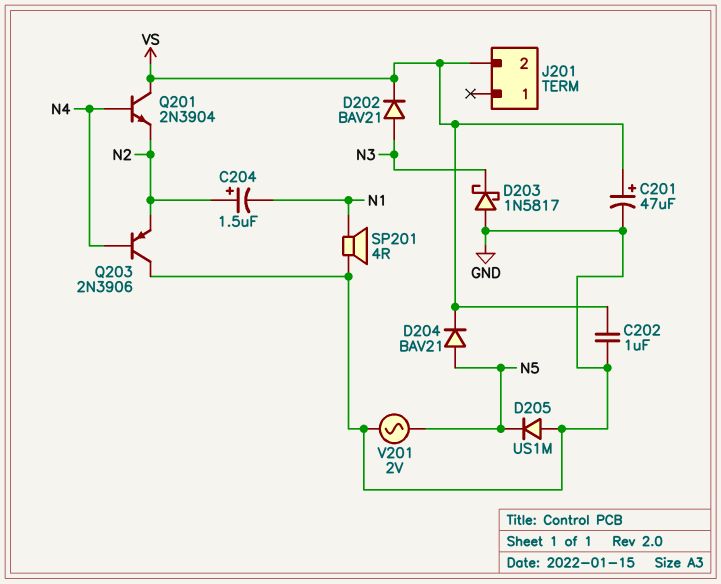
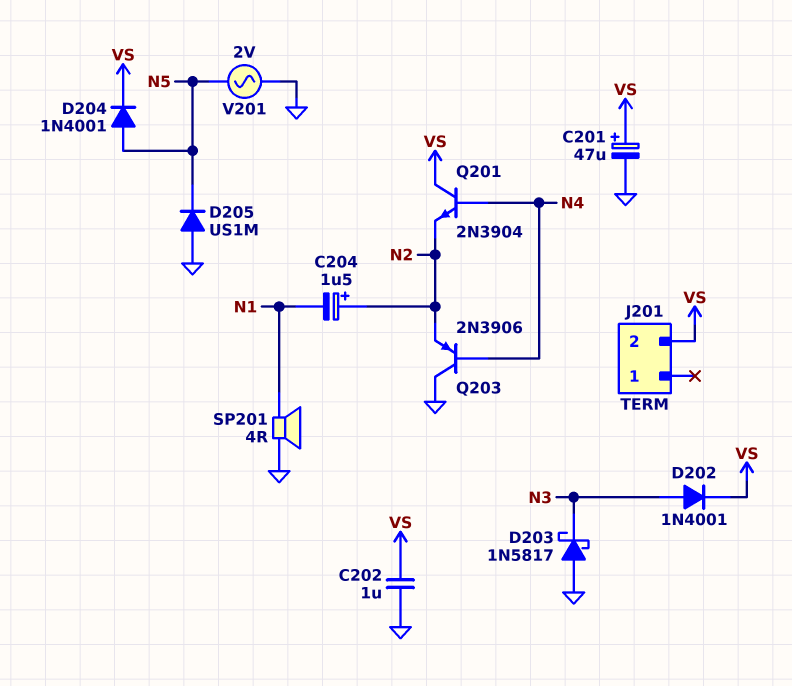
D202: diode BAV21 (A N3, K VS) -> diode 1N4001 (A N3, K VS)
D204: diode BAV21 (A N5, K VS) -> diode 1N4001 (A N5, K VS)

